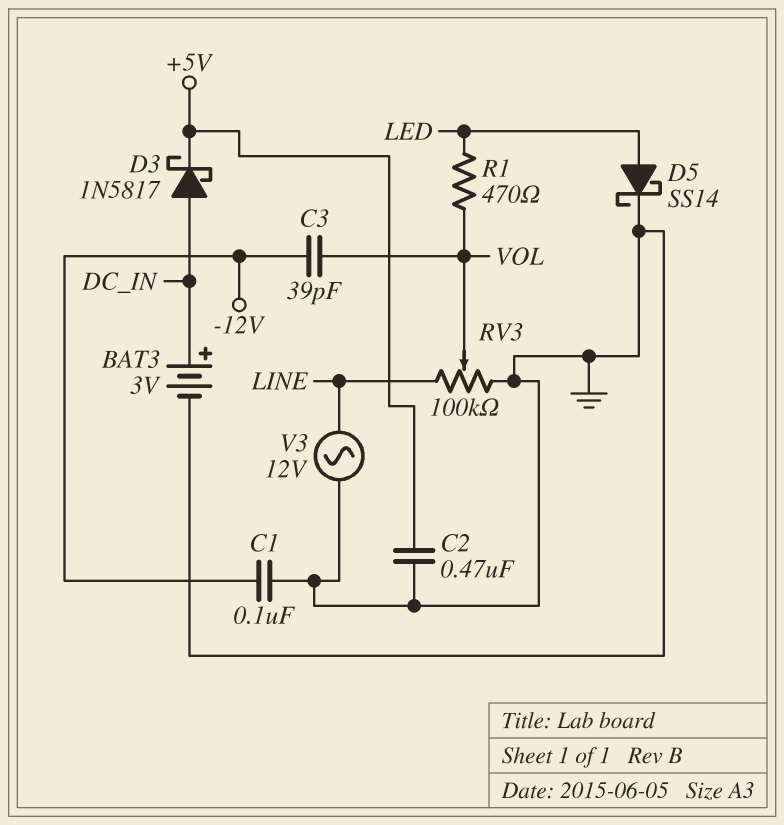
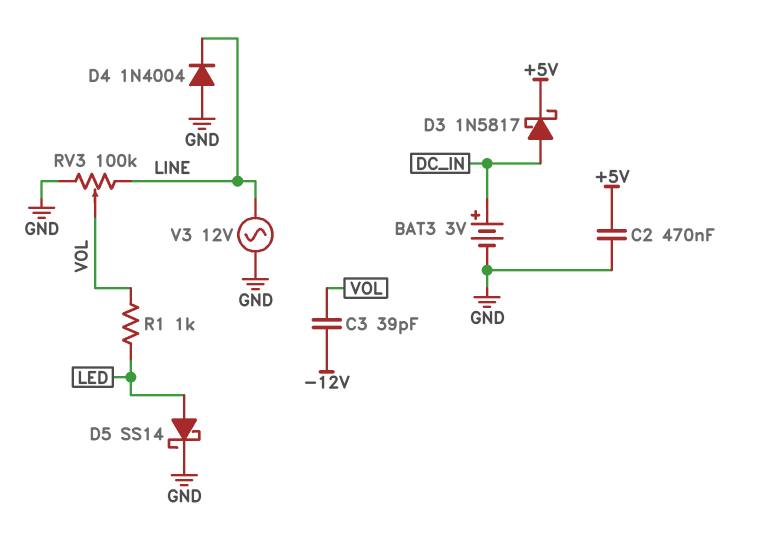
C1: 100nF (-12V, GND) -> none
D4: none -> diode 1N4004 (A GND, K LINE)
R1: 470 (LED, VOL) -> 1k (LED, VOL)

